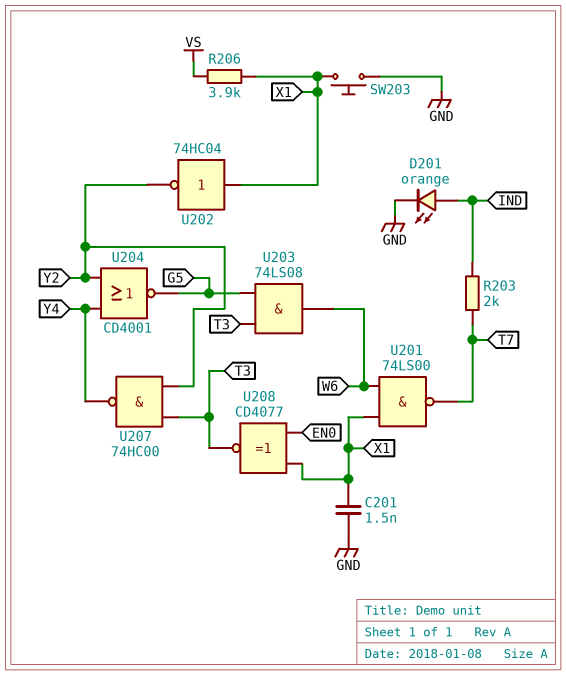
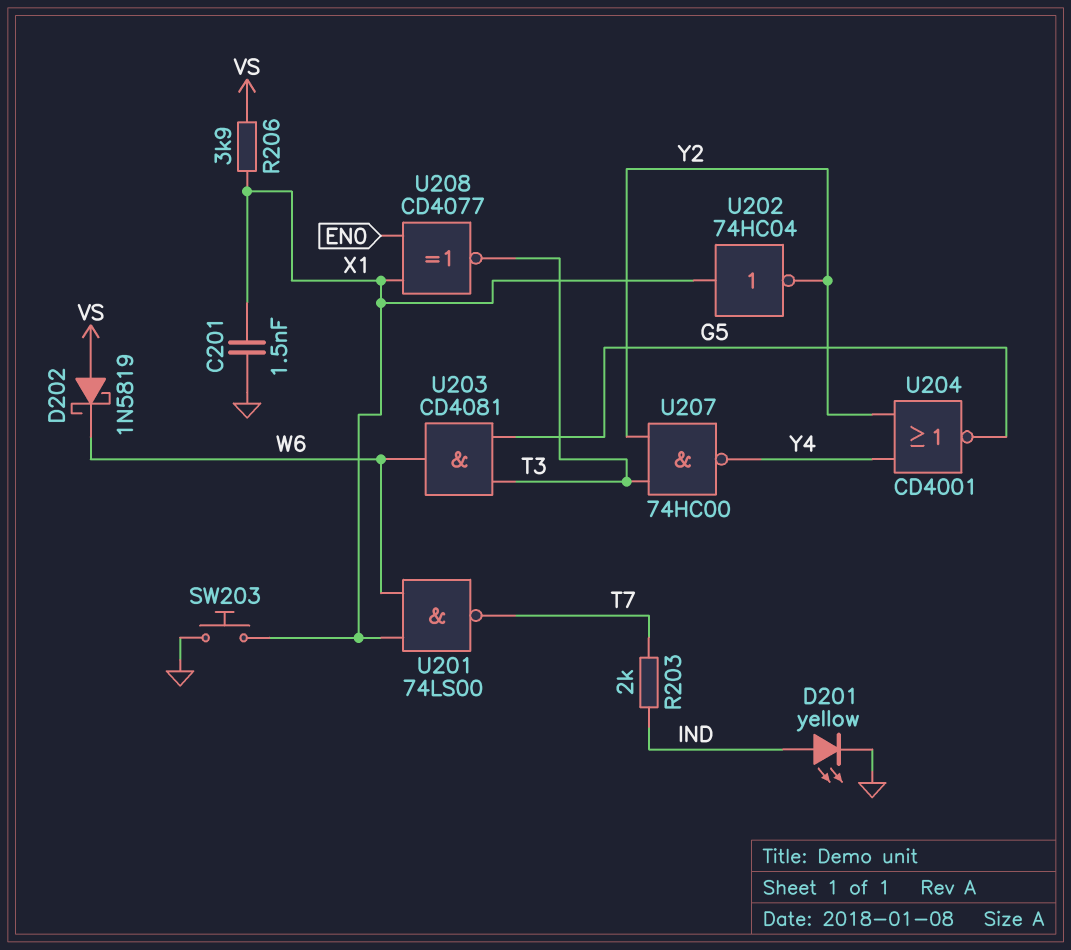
D201: LED orange (A IND, K GND) -> LED yellow (A IND, K GND)
D202: none -> schottky 1N5819 (A VS, K W6)
U203: AND 74LS08 (in G5, in T3, out W6) -> AND CD4081 (in G5, in T3, out W6)

